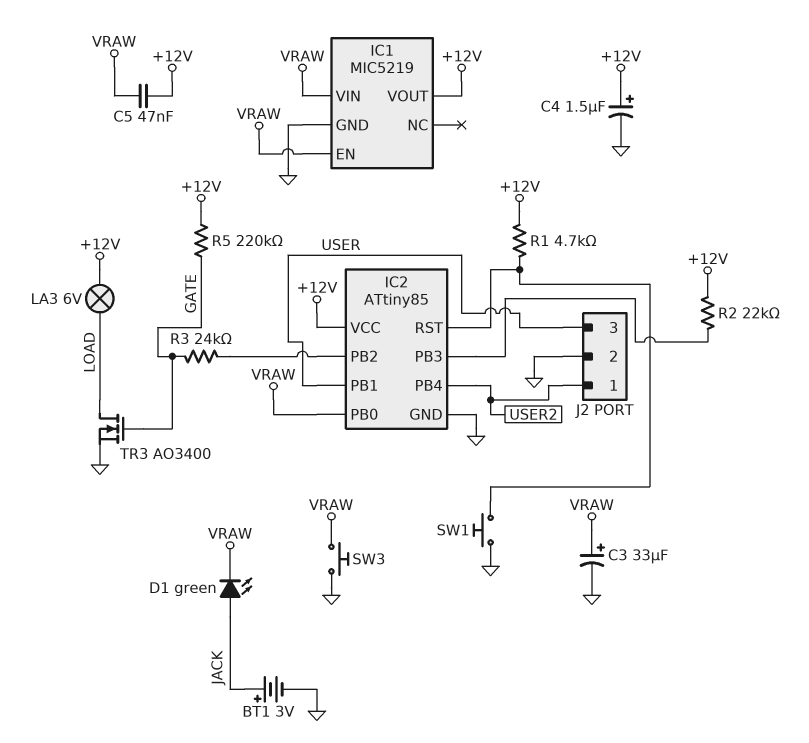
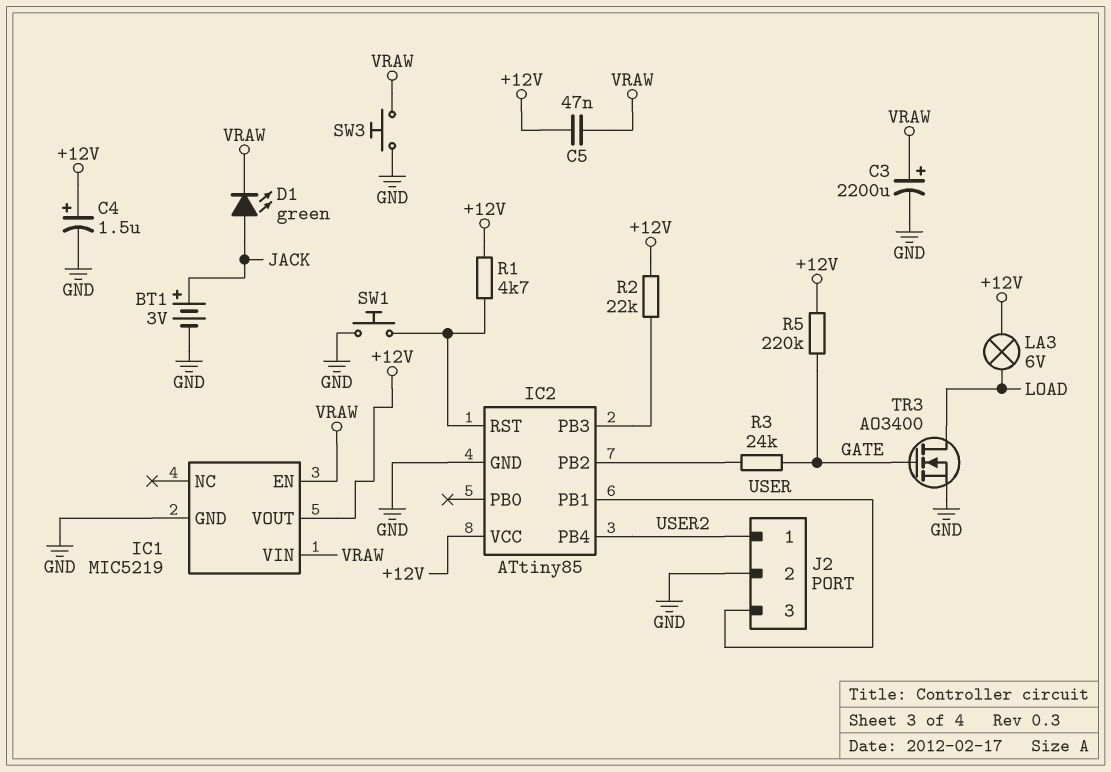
C3: 33uF (plus VRAW, minus GND) -> 2200uF (plus VRAW, minus GND)
IC2 pin PB0: VRAW -> none

